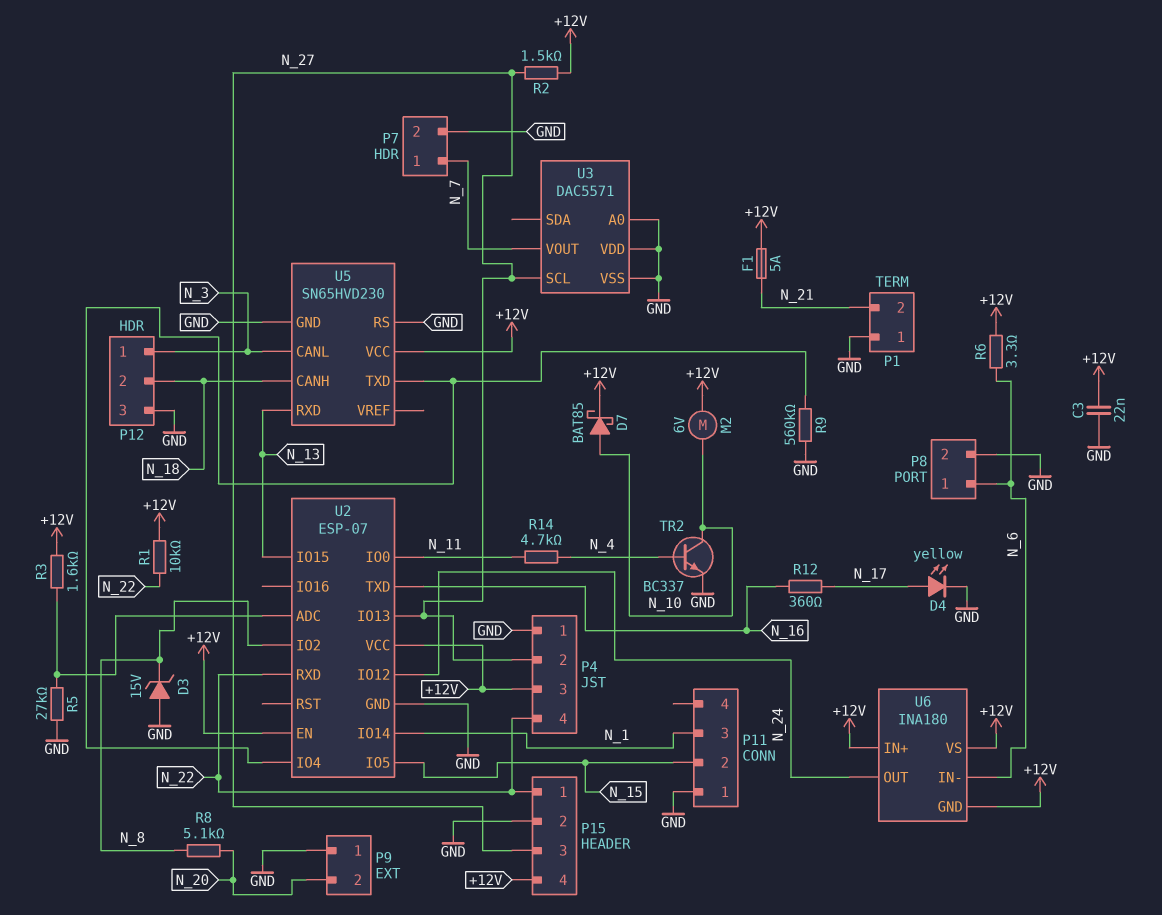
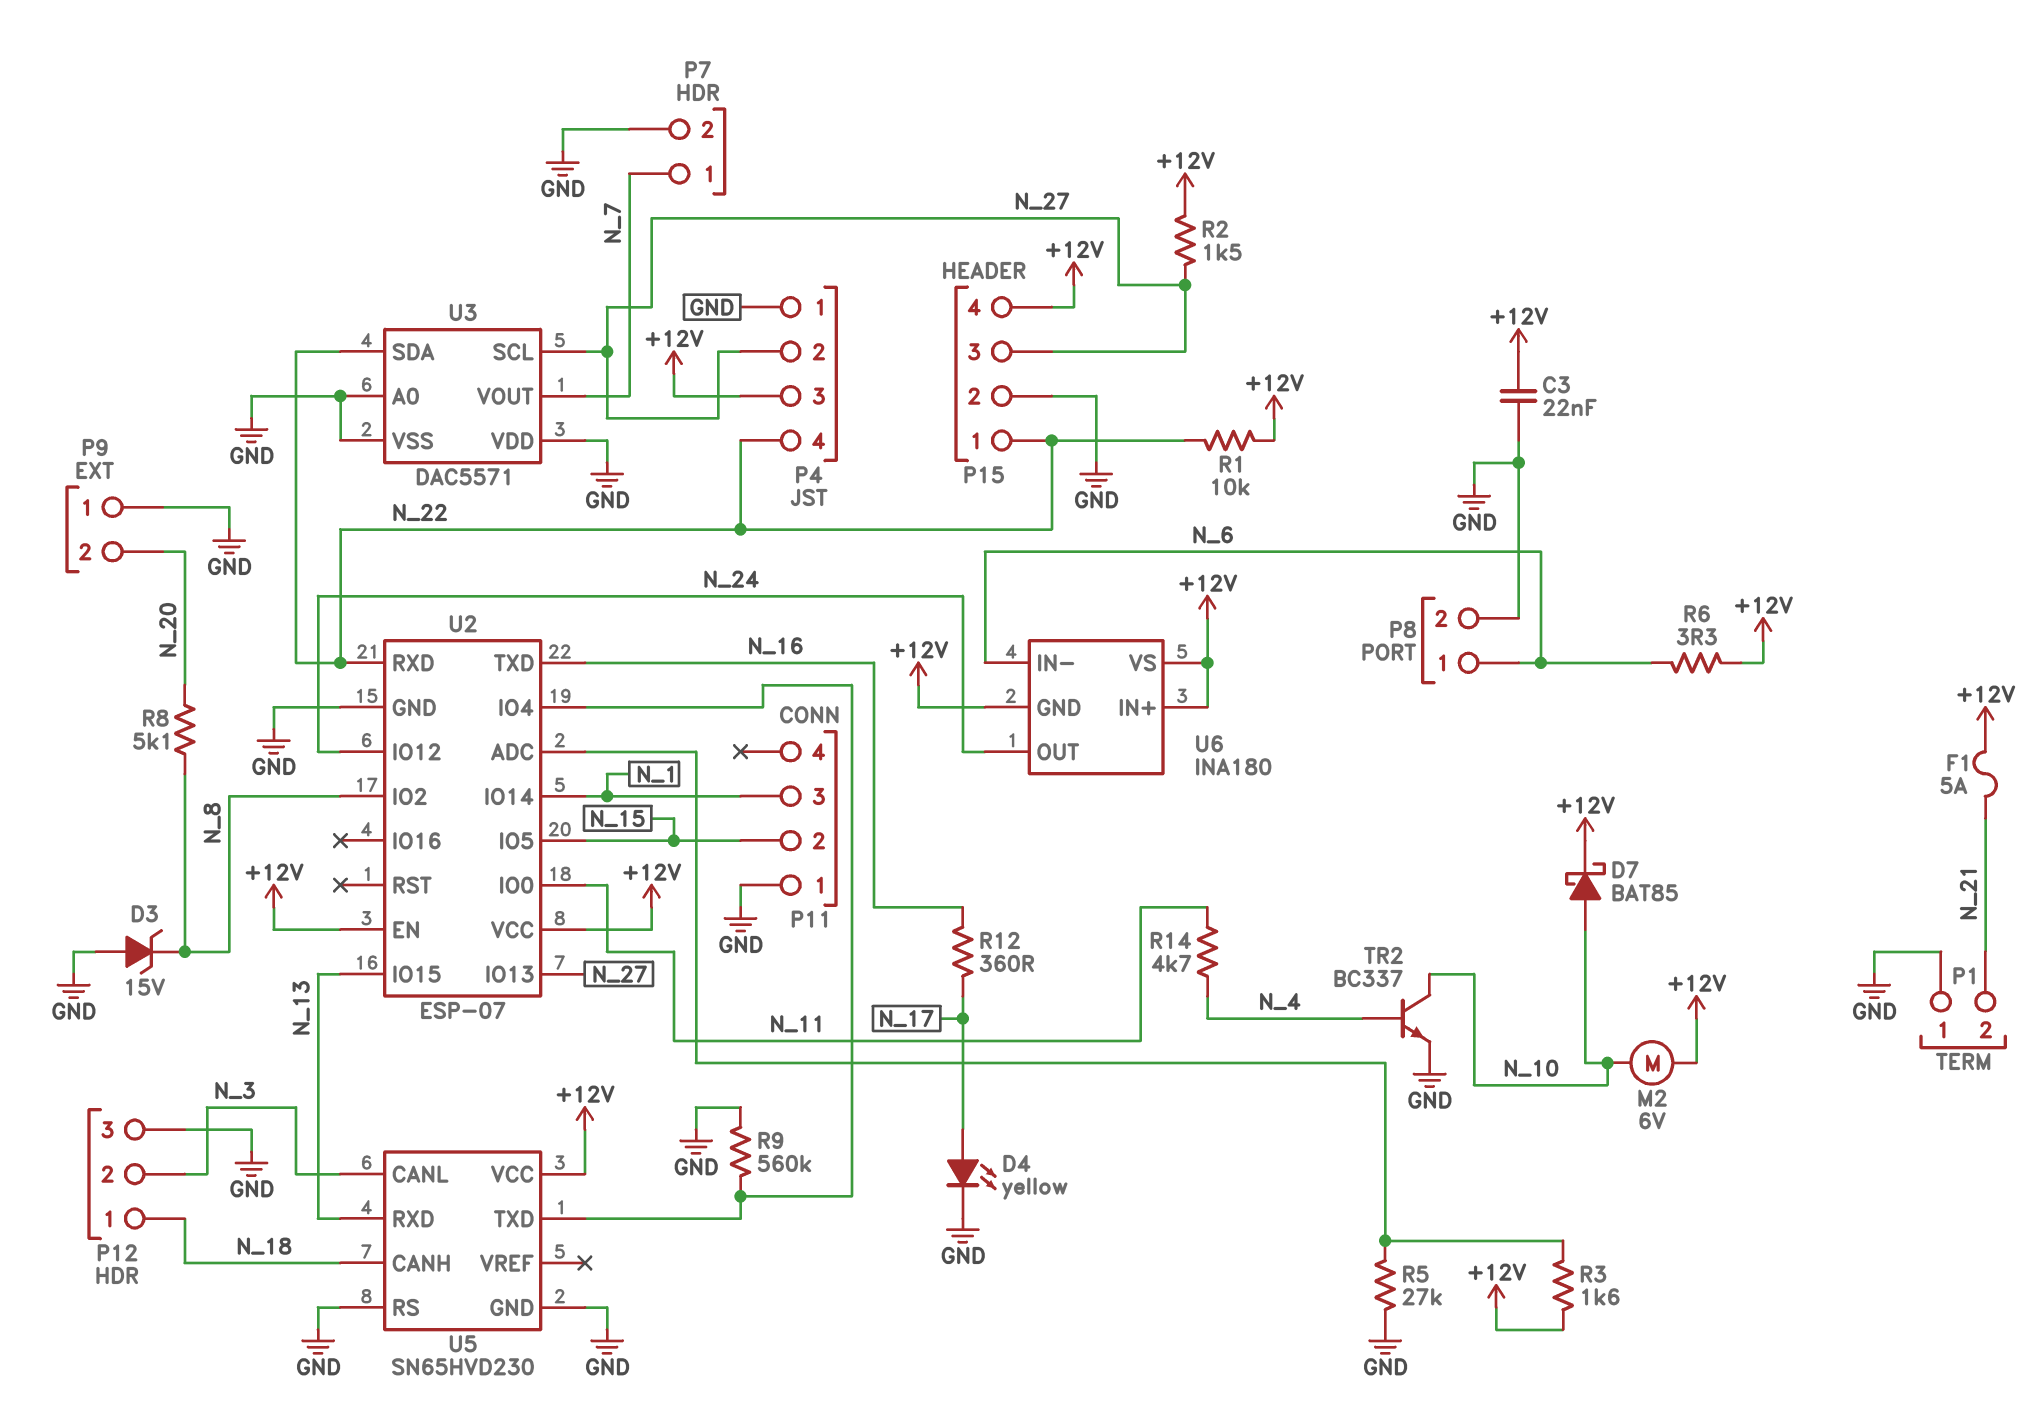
P12 pin 1: N_3 -> N_18
P12 pin 2: N_18 -> N_3
U3 pin SDA: none -> N_22

